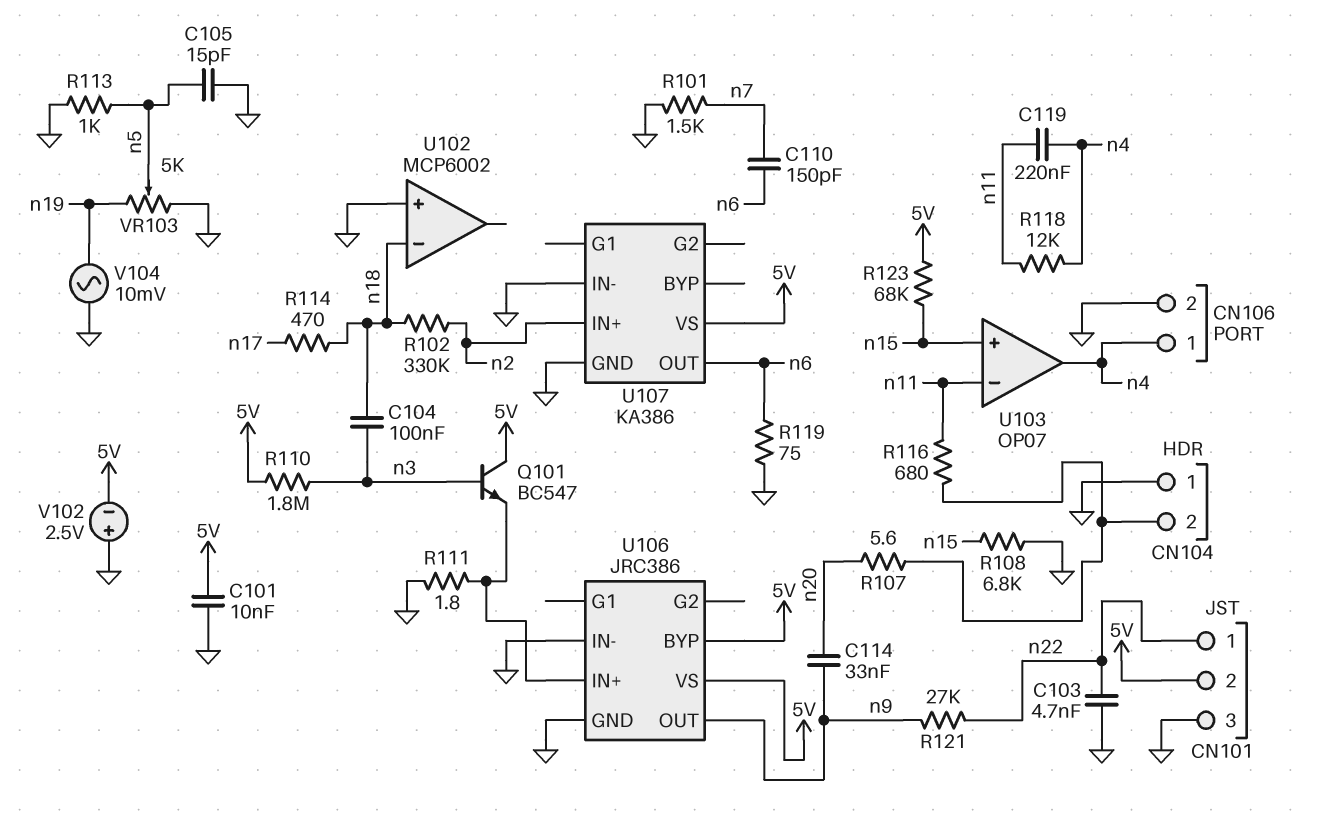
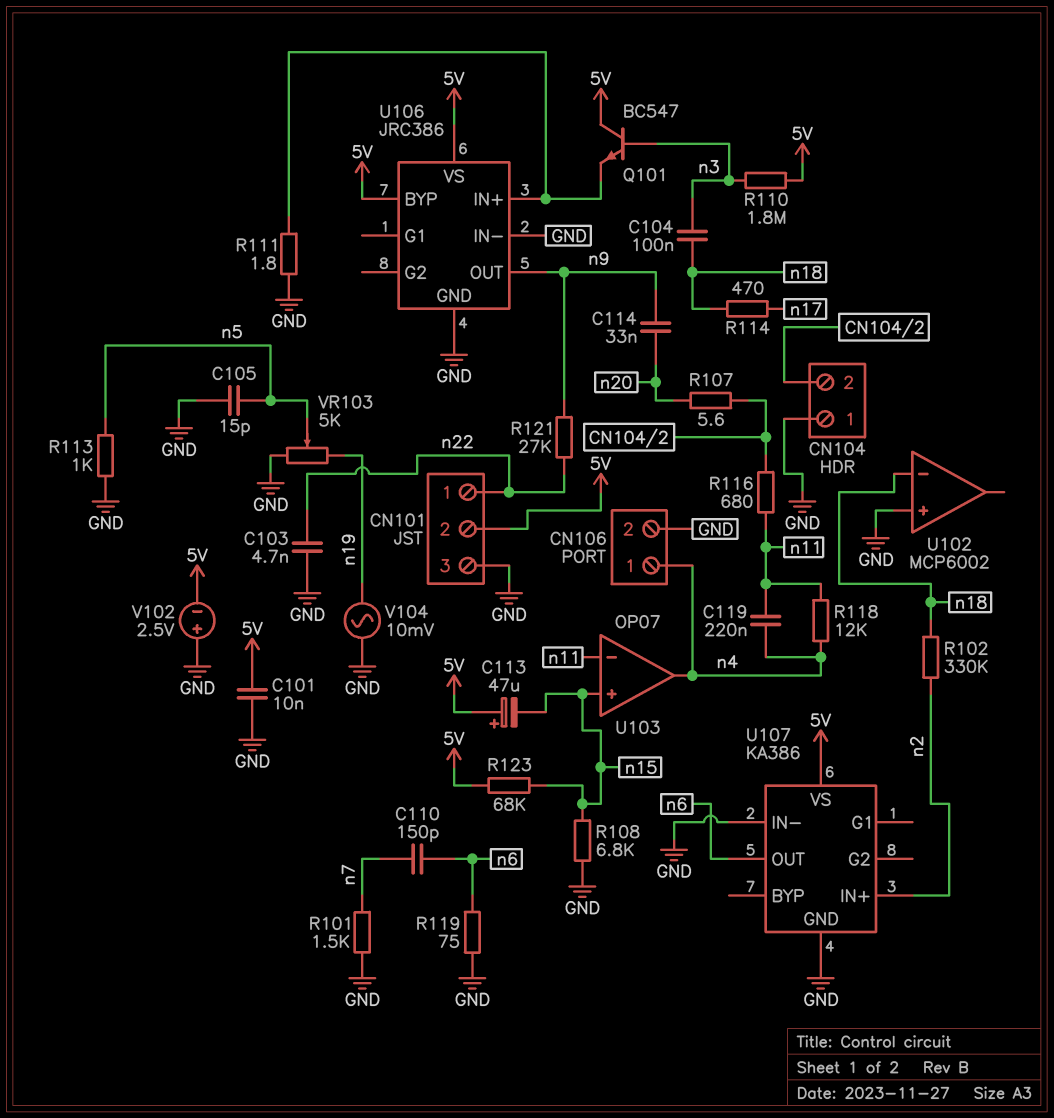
C113: none -> 47uF (plus 5V, minus n15)

